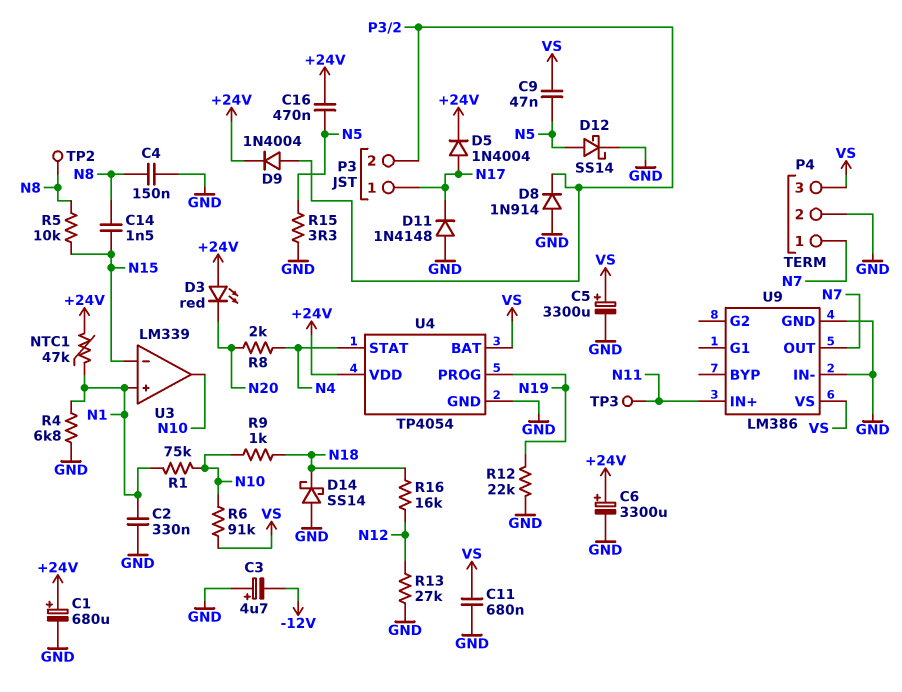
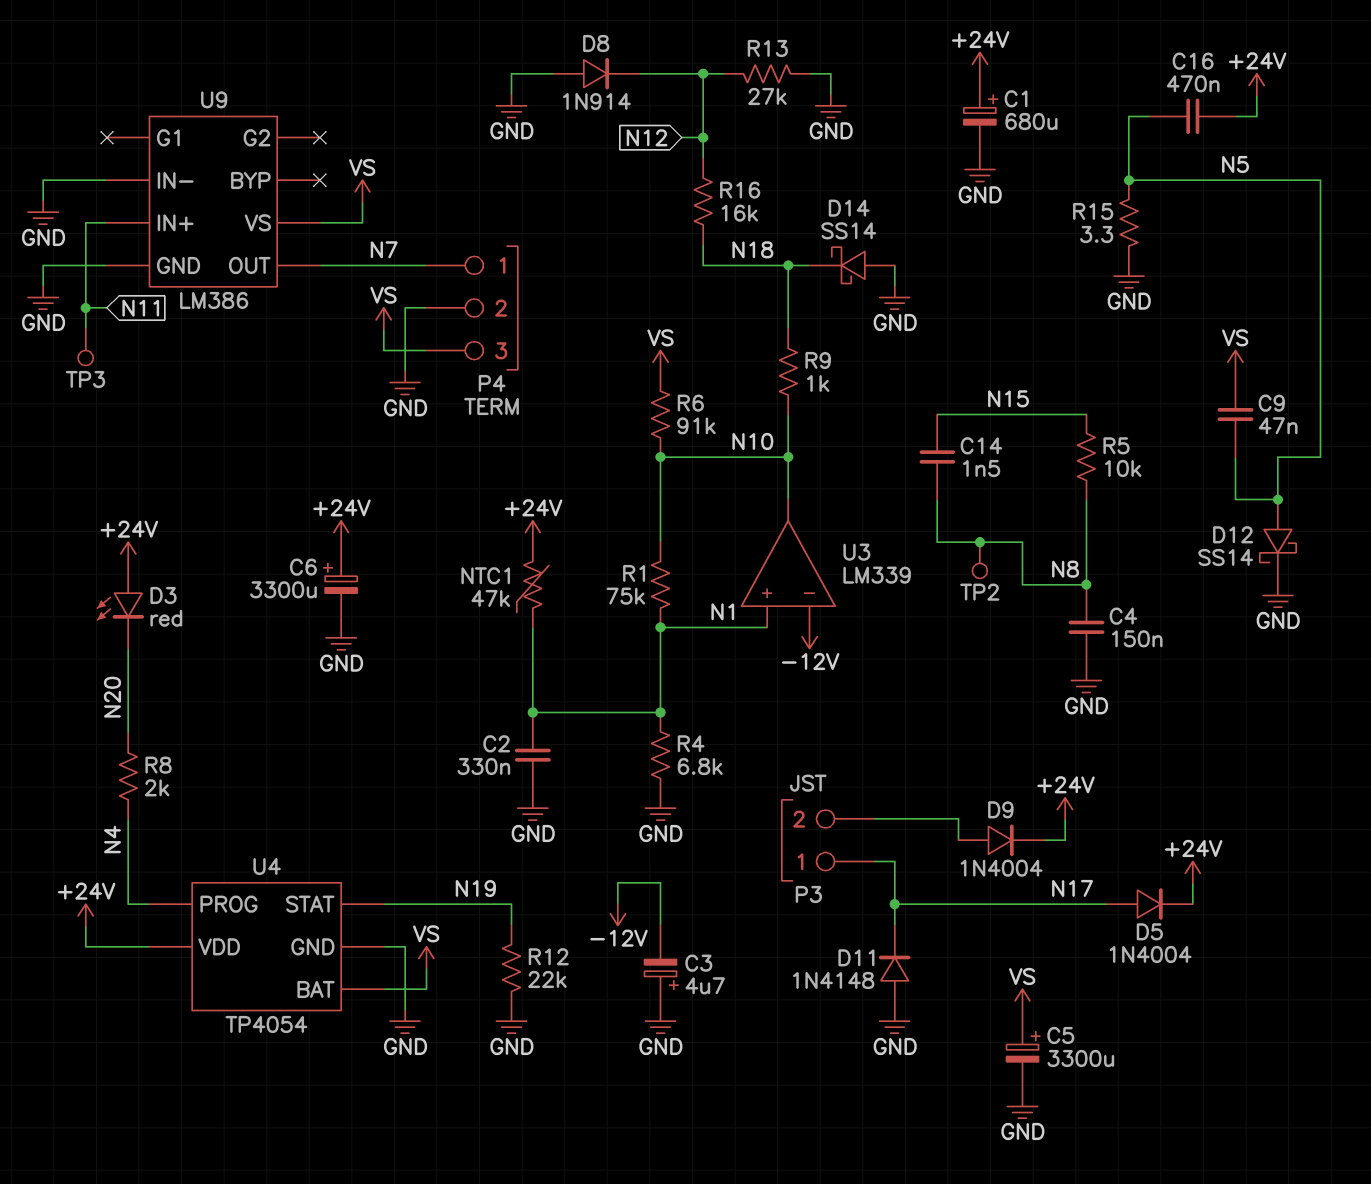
C11: 680nF (GND, VS) -> none
D8: diode 1N914 (A GND, K P3/2) -> diode 1N914 (A GND, K N12)
U3 pin in-: N15 -> -12V
U4 pin PROG: N19 -> N4
U4 pin STAT: N4 -> N19

